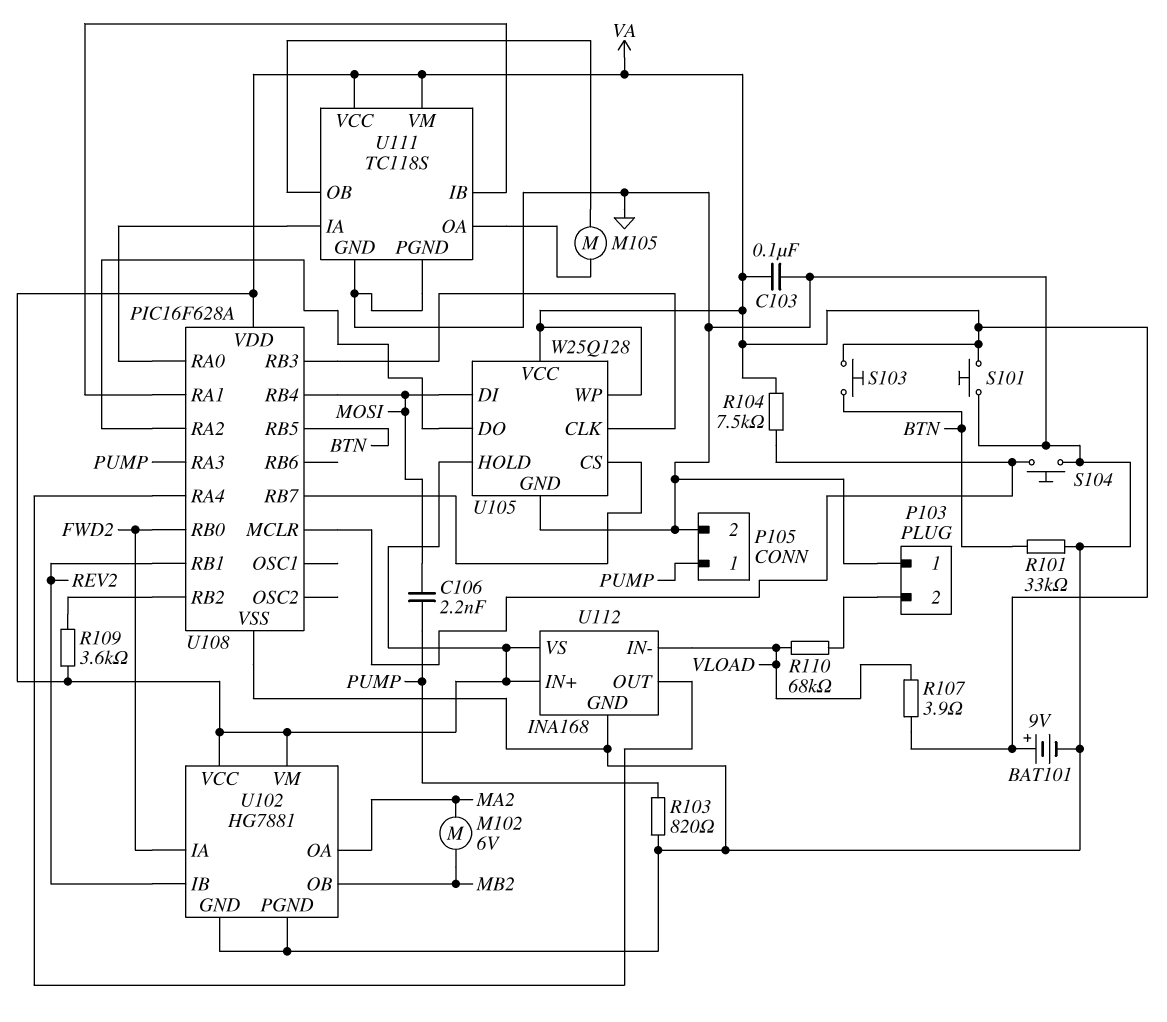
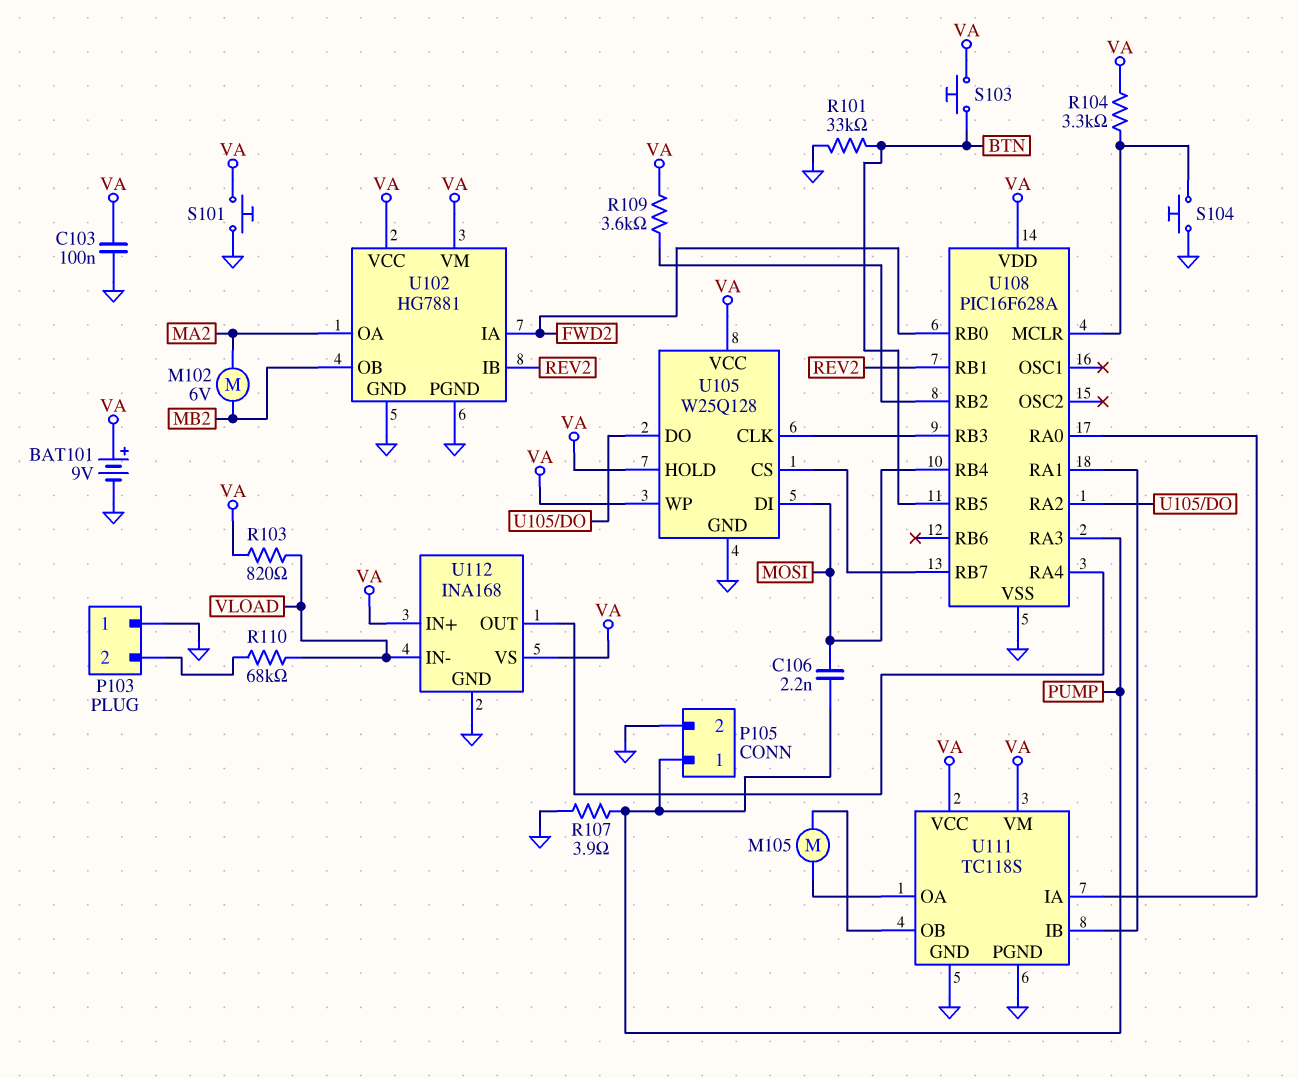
R103: 820 (GND, PUMP) -> 820 (VA, VLOAD)
R104: 7.5k (U108/MCLR, VA) -> 3.3k (U108/MCLR, VA)
R107: 3.9 (VA, VLOAD) -> 3.9 (GND, PUMP)

